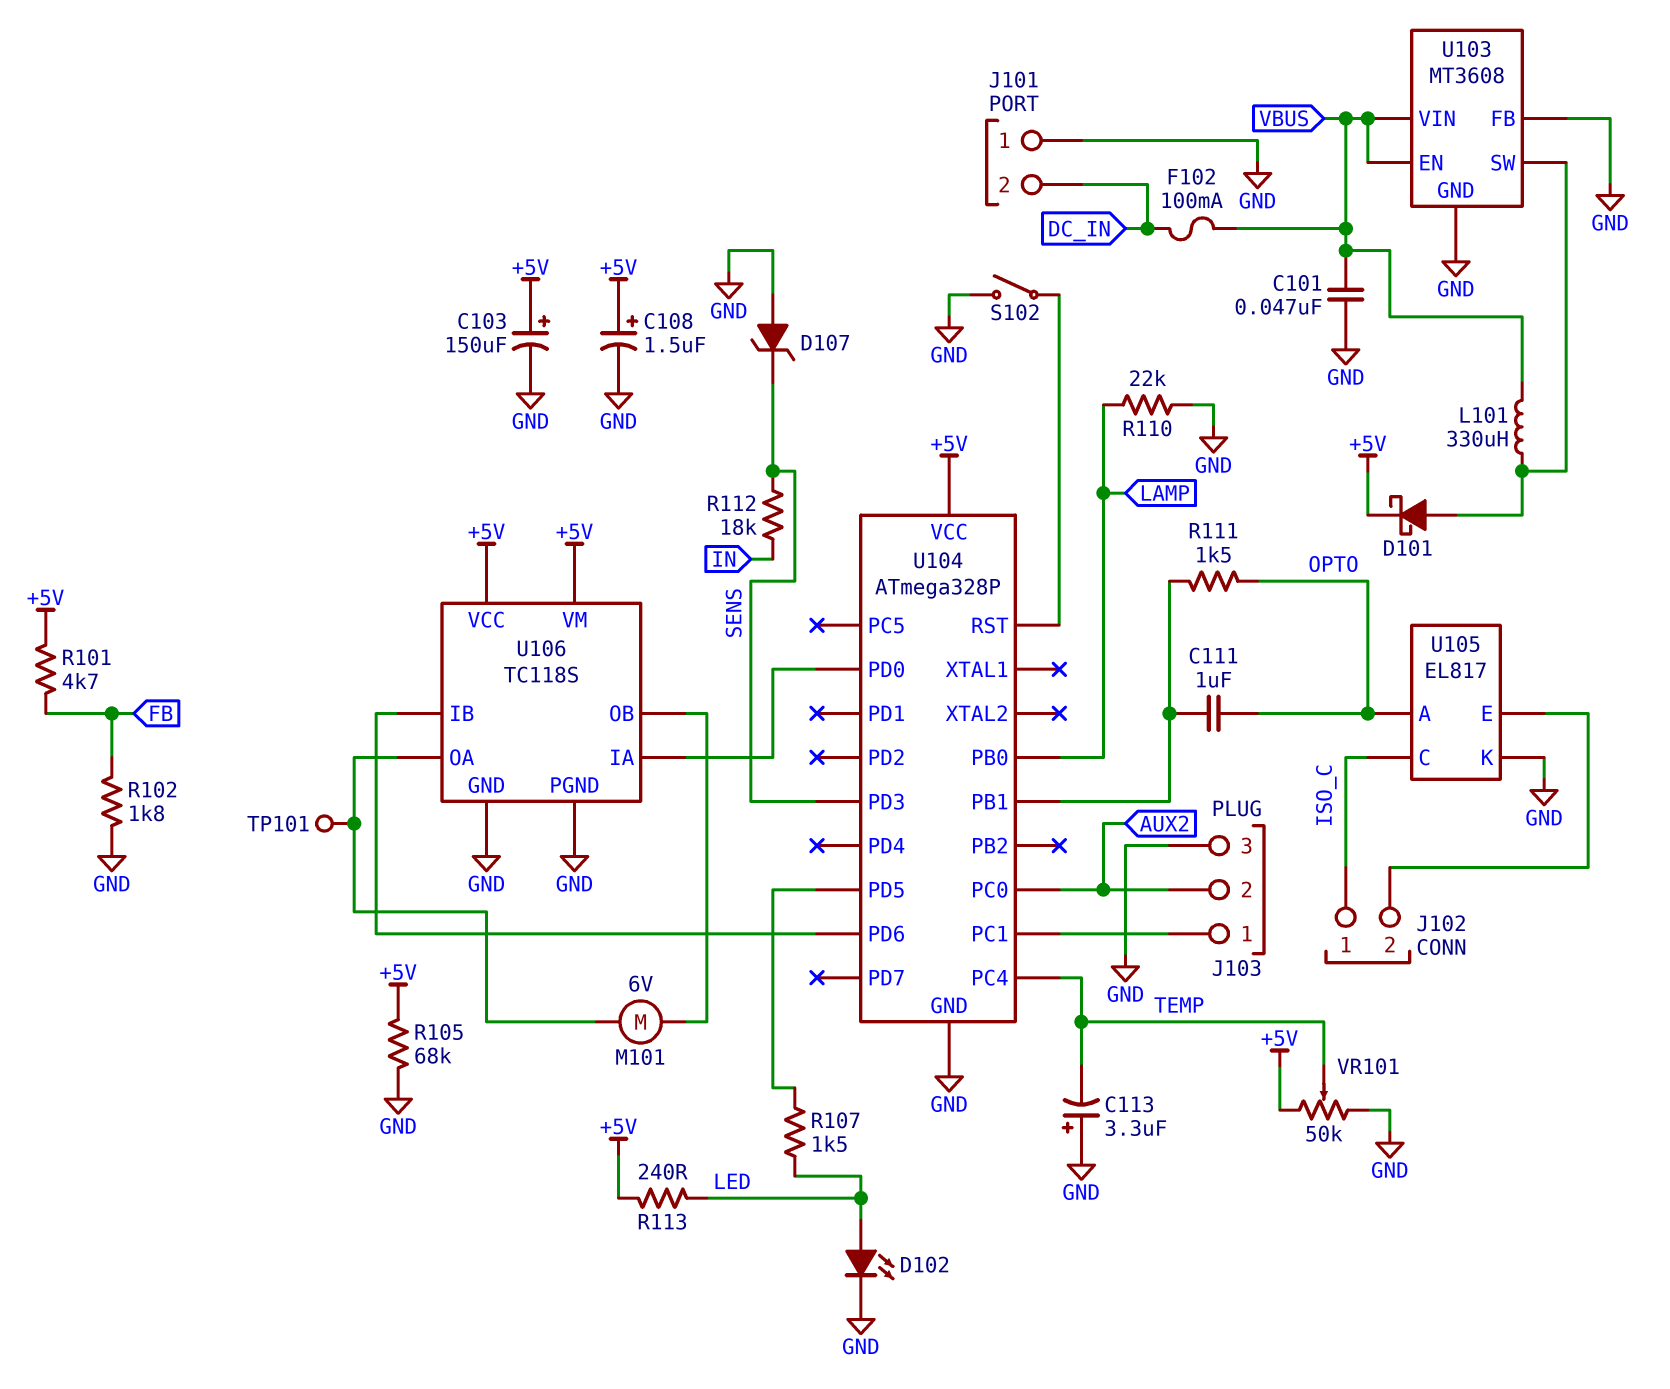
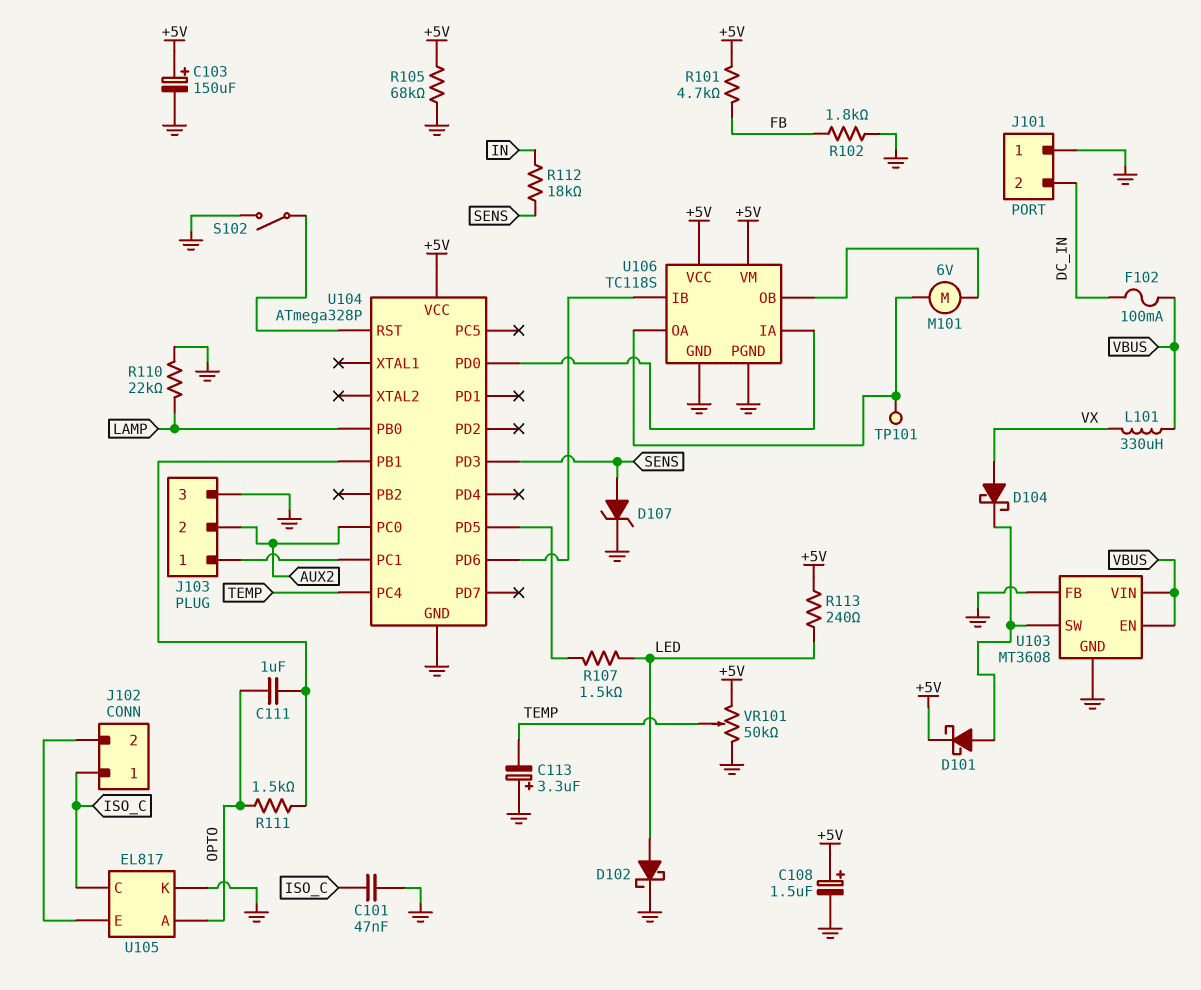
C101: 47nF (GND, VBUS) -> 47nF (GND, ISO_C)
D102: LED (A LED, K GND) -> schottky (A LED, K GND)
D104: none -> schottky (A VX, K U103/SW)
D107: zener (A GND, K SENS) -> zener (A SENS, K GND)
L101: 330uH (U103/SW, VBUS) -> 330uH (VBUS, VX)

